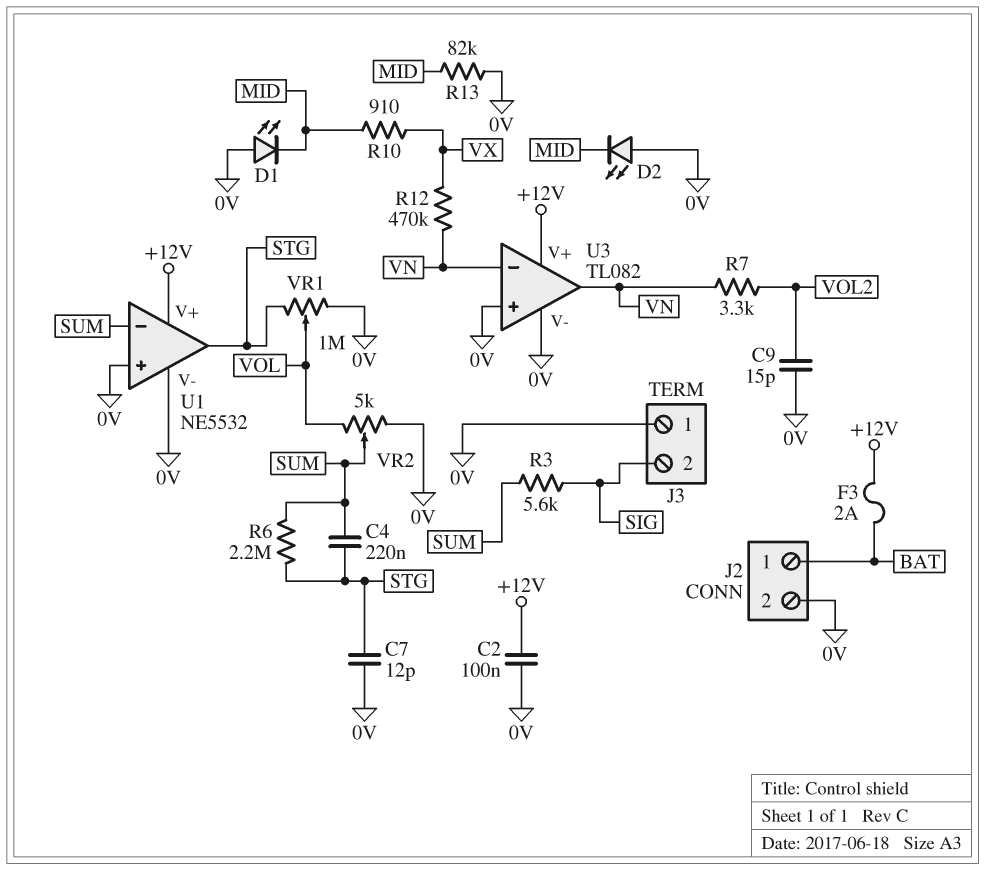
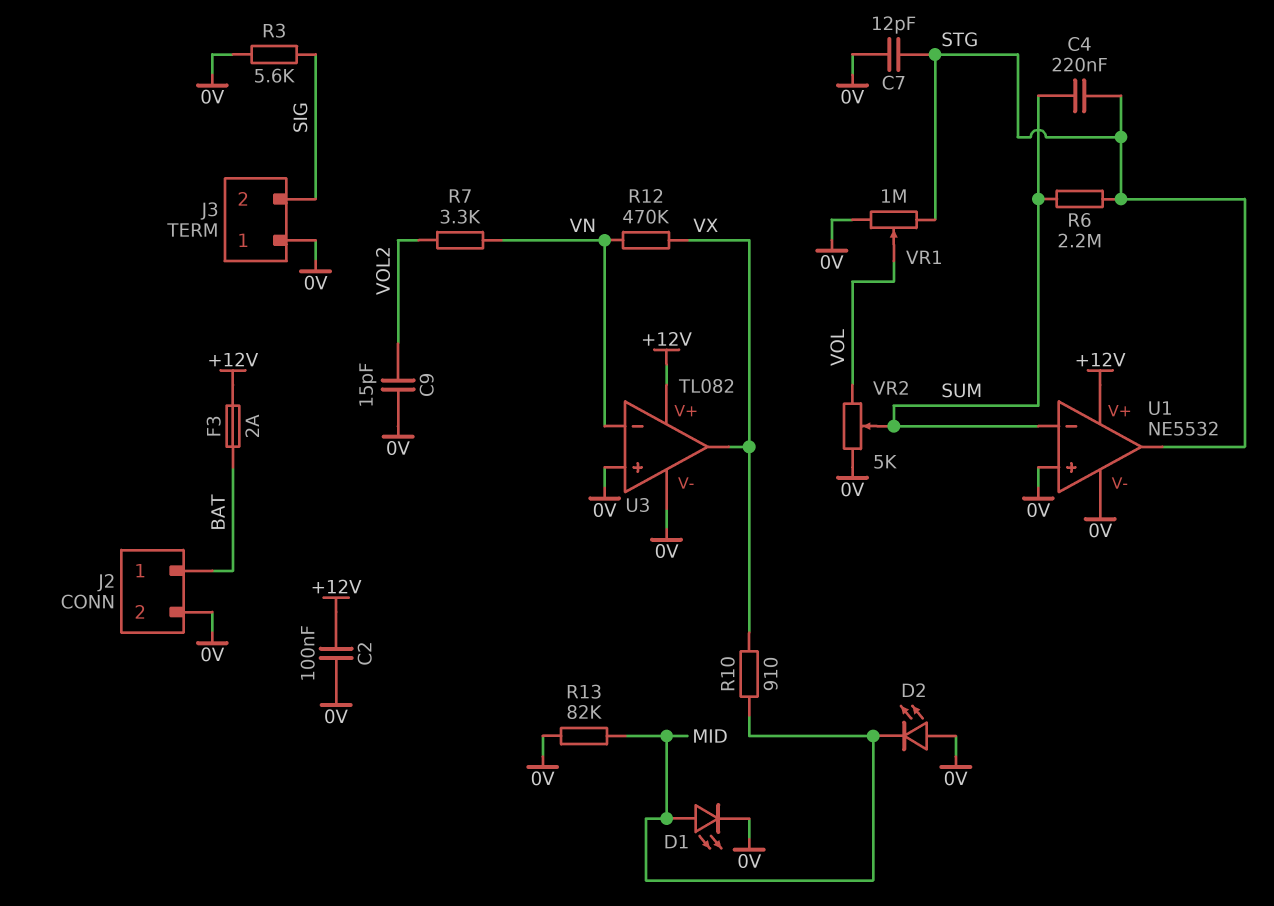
D1: LED (A 0V, K MID) -> LED (A MID, K 0V)
R3: 5.6k (SIG, SUM) -> 5.6k (0V, SIG)
U3 pin out: VN -> VX

